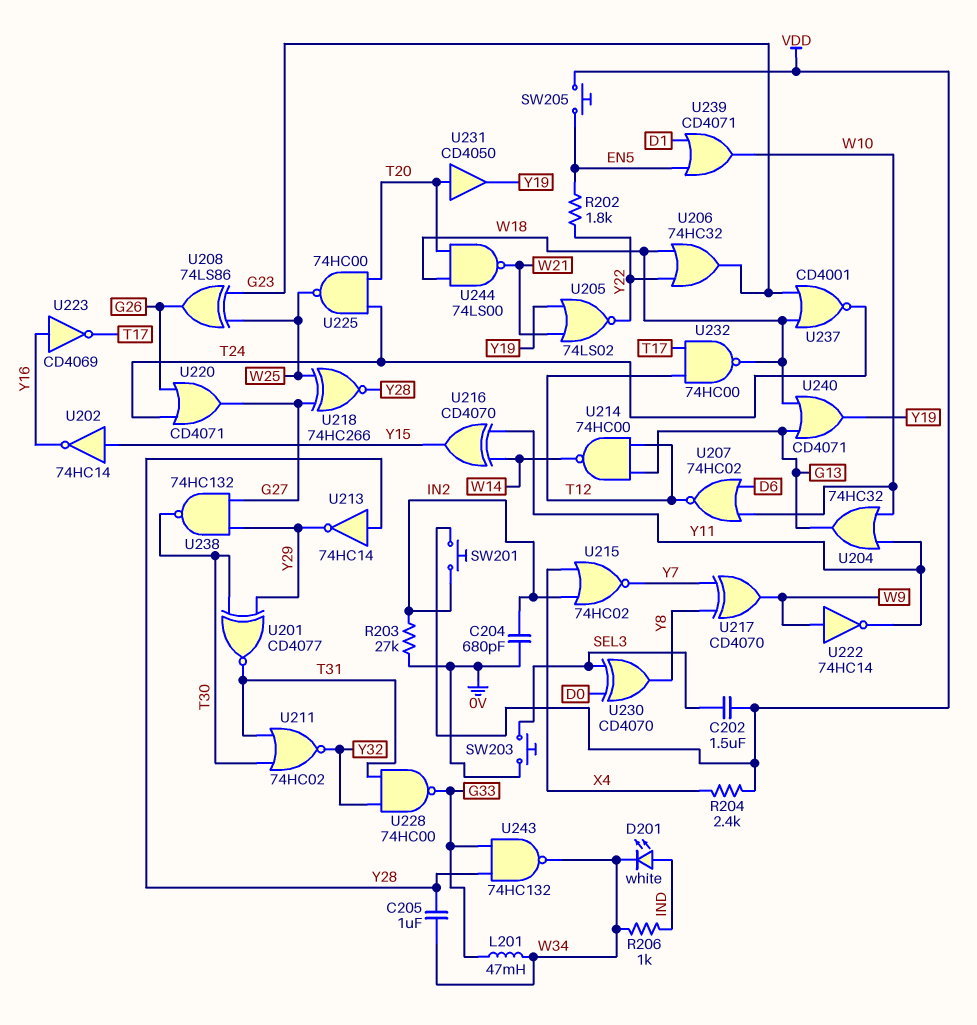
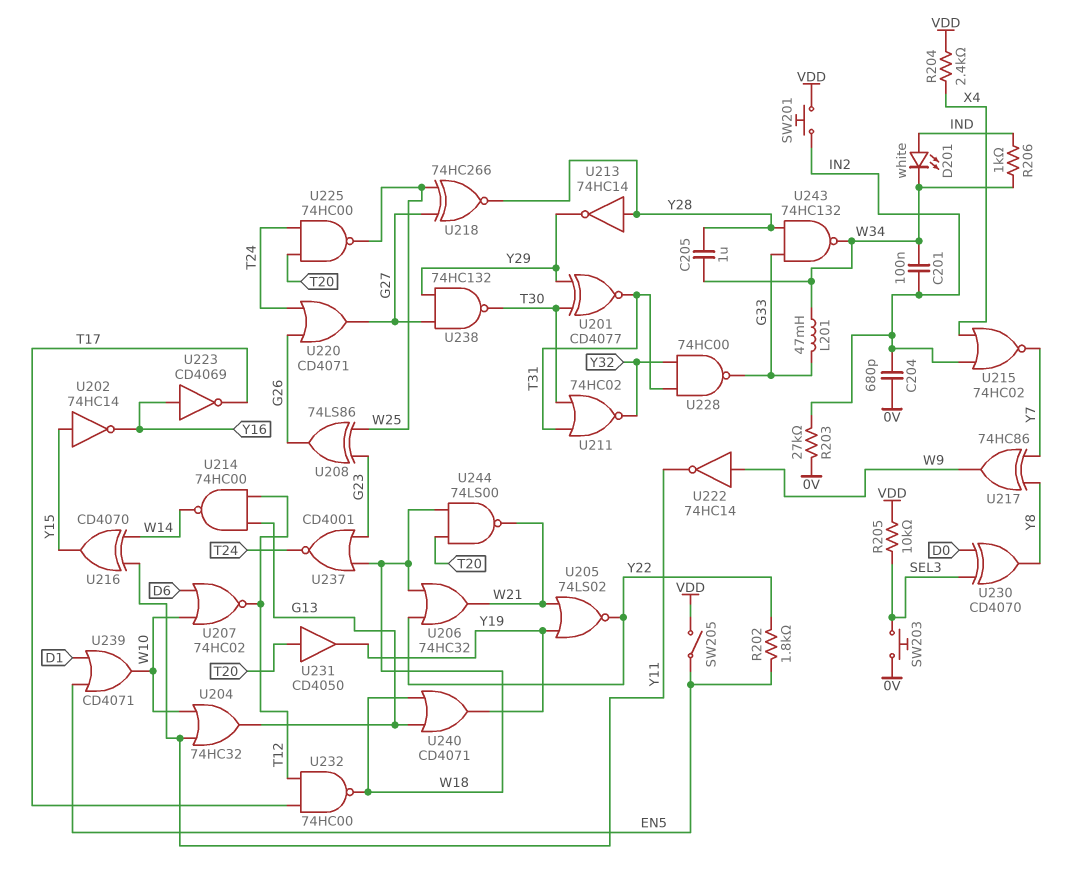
C201: none -> 100nF (IN2, W34)
C202: 1.5uF (SEL3, VDD) -> none
R205: none -> 10k (SEL3, VDD)
SW205: button (EN5, VDD) -> switch (EN5, VDD)
U206: OR 74HC32 (in W18, in Y22, out G23) -> OR 74HC32 (in W18, in Y22, out W21)
U217: XOR CD4070 (in Y7, in Y8, out W9) -> XOR 74HC86 (in Y7, in Y8, out W9)

